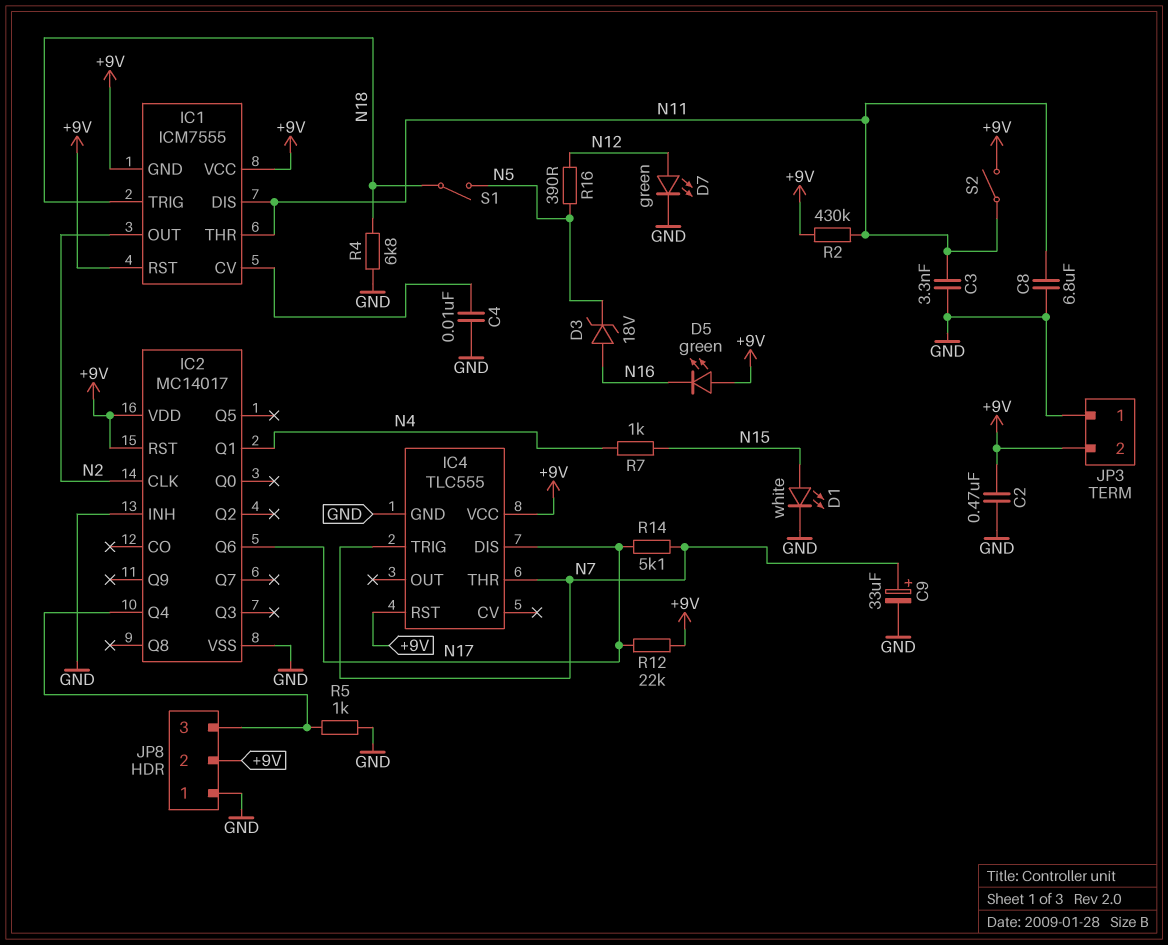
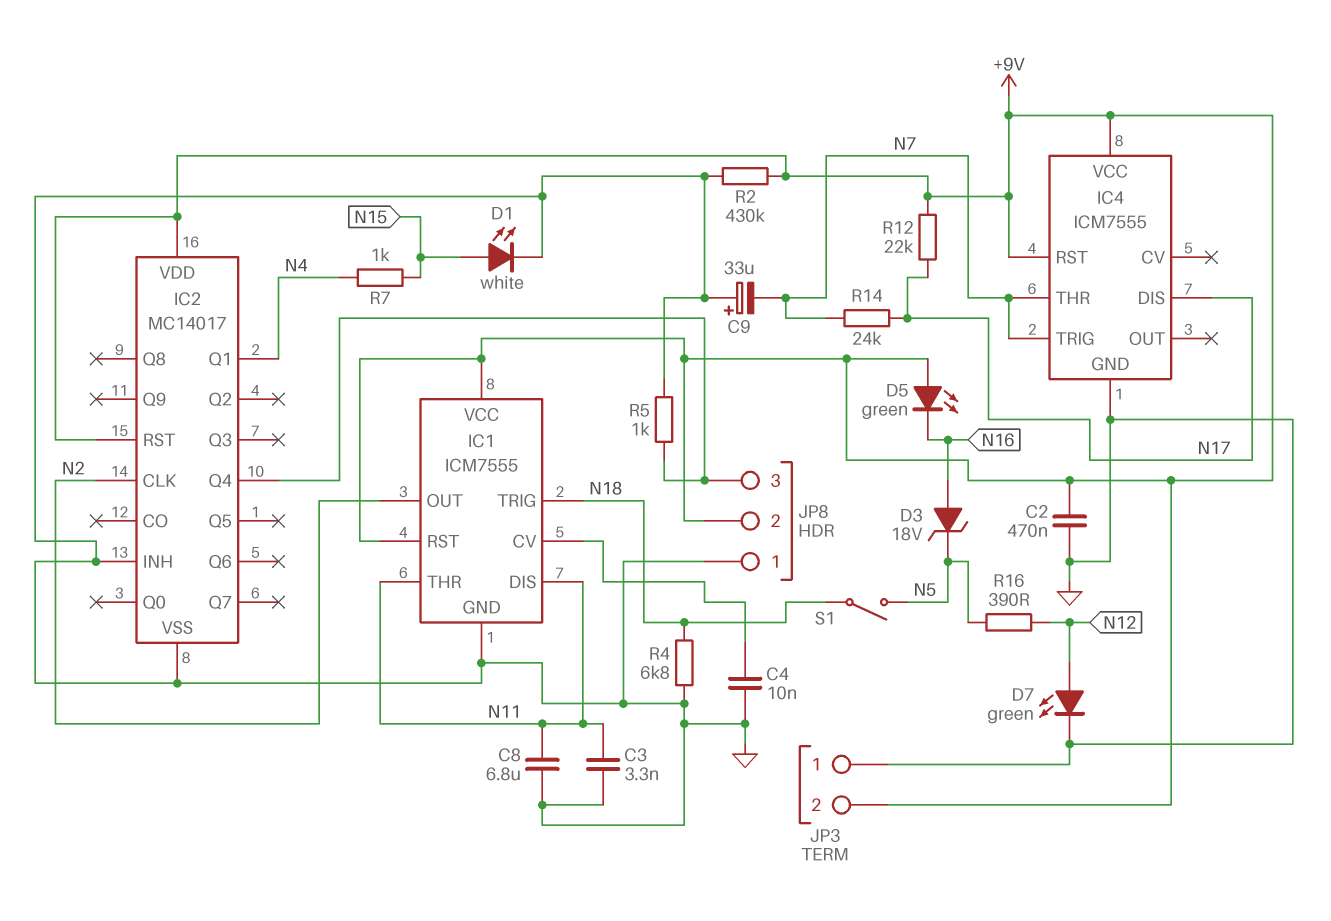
C9: 33uF (plus N7, minus GND) -> 33uF (plus GND, minus N7)
IC1 pin GND: +9V -> GND
IC2 pin Q6: N17 -> none
IC4: TLC555 -> ICM7555
R2: 430k (+9V, N11) -> 430k (+9V, GND)
R14: 5.1k (N7, N17) -> 24k (N7, N17)
S2: switch (+9V, N11) -> none

